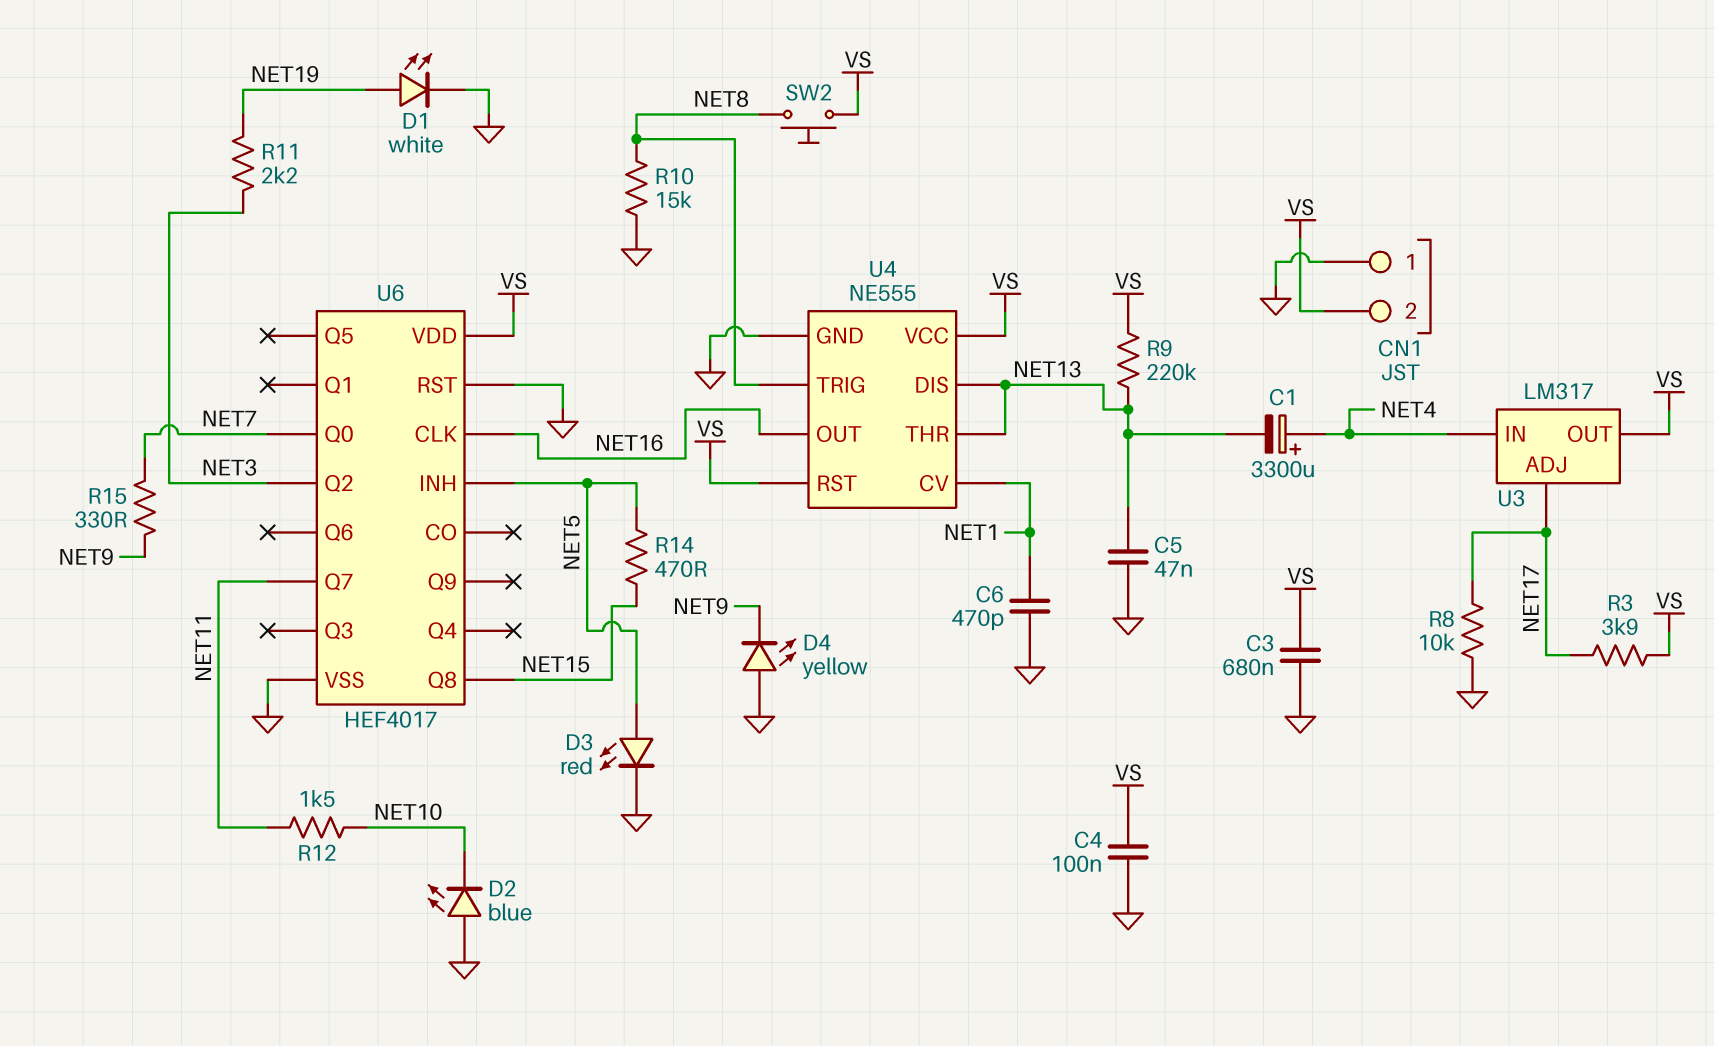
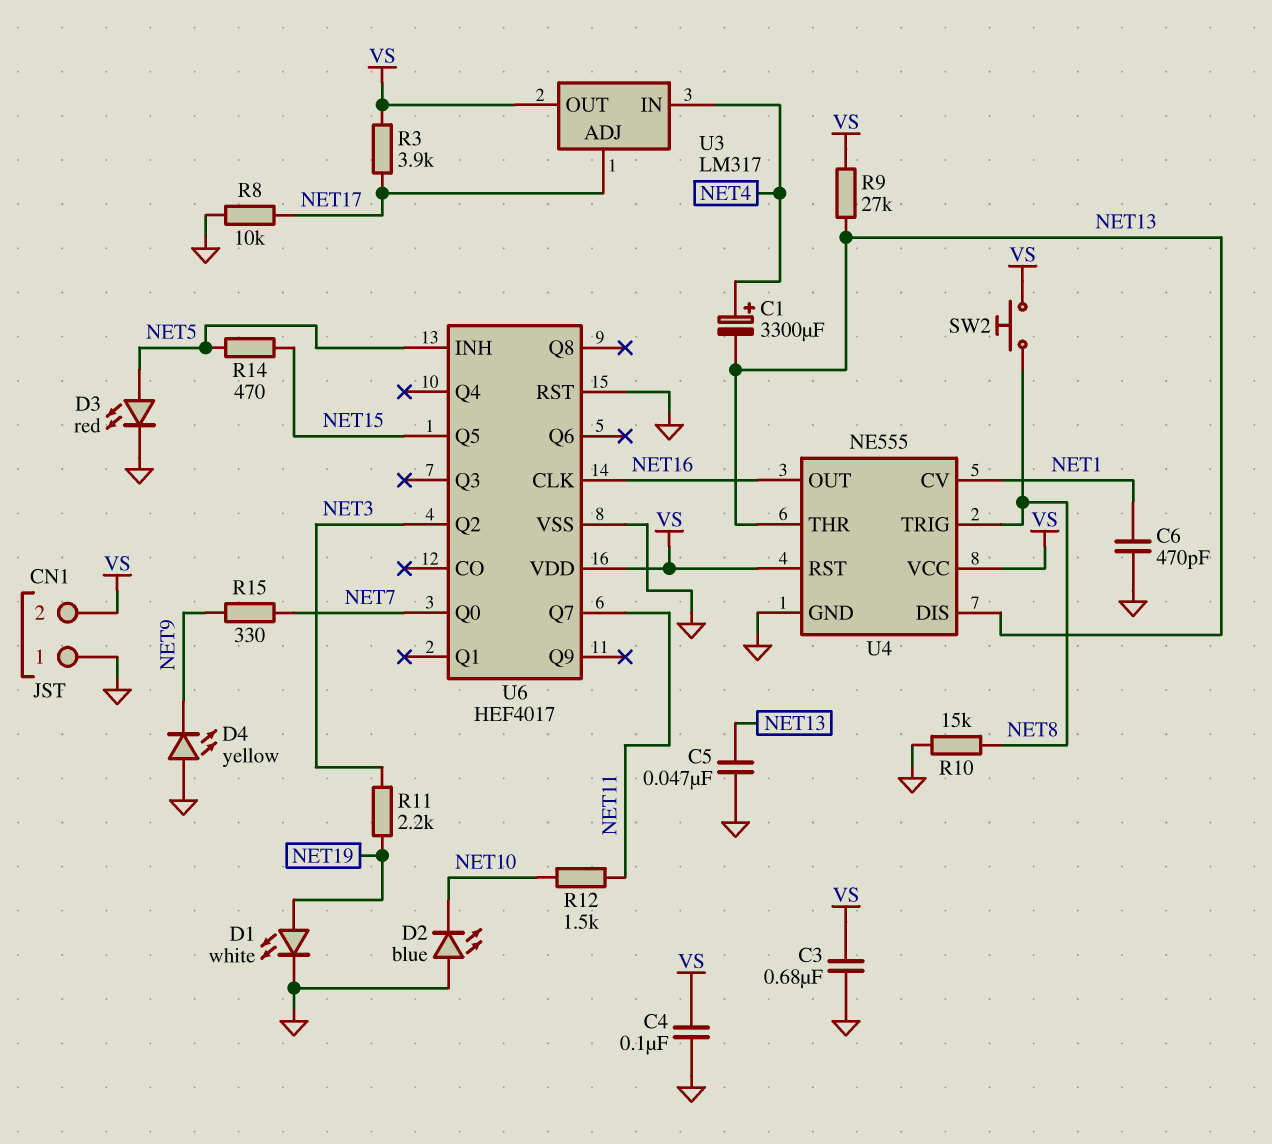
R9: 220k (NET13, VS) -> 27k (NET13, VS)
U6 pin Q5: none -> NET15
U6 pin Q8: NET15 -> none

